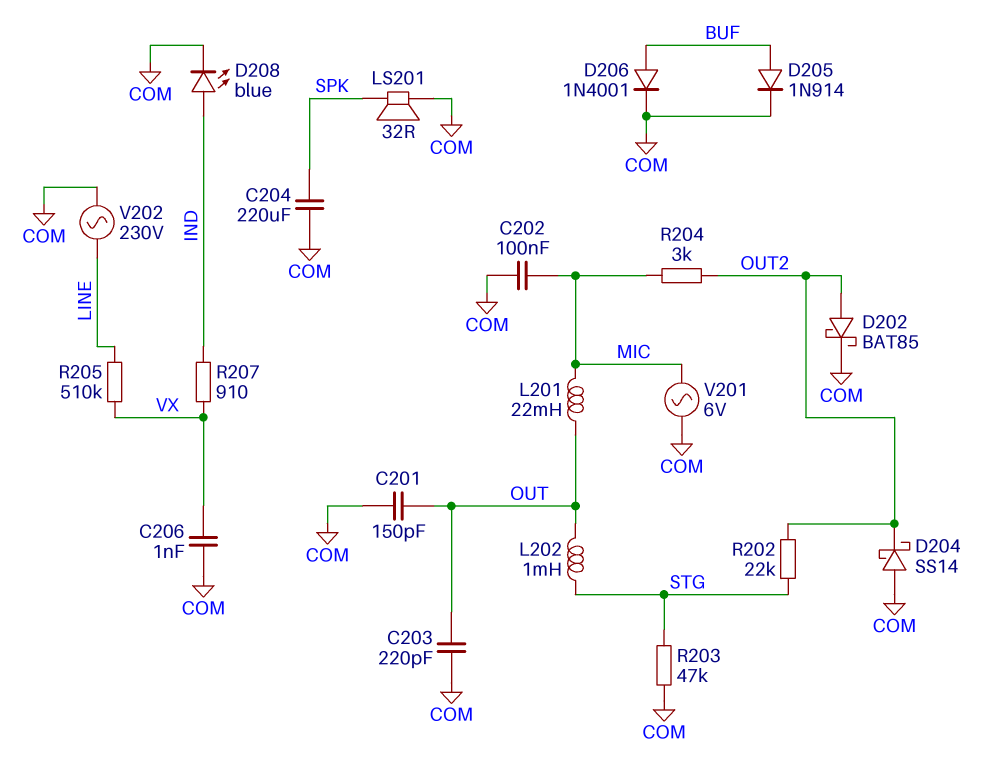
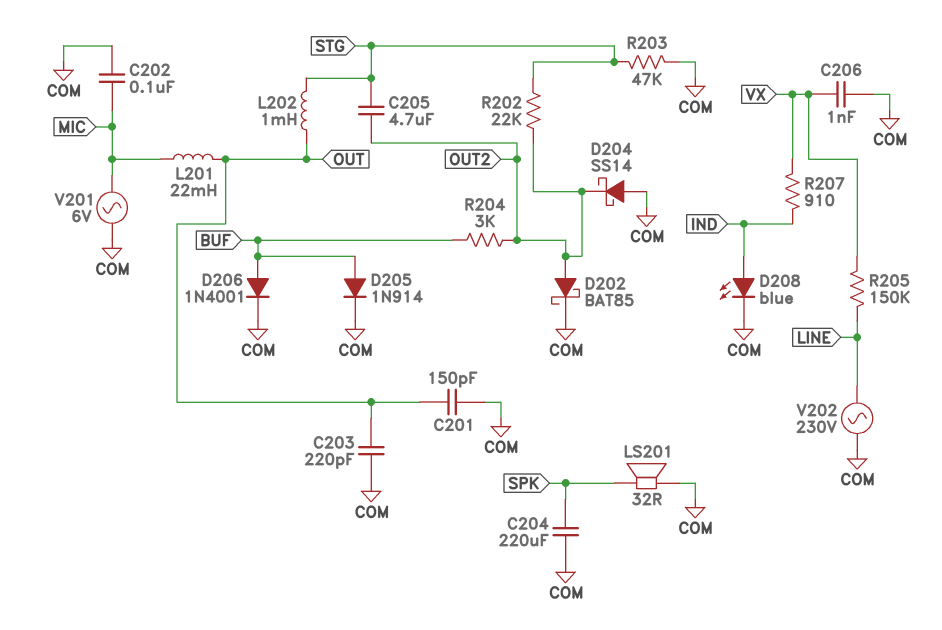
C205: none -> 4.7uF (OUT2, STG)
R204: 3k (MIC, OUT2) -> 3k (BUF, OUT2)
R205: 510k (LINE, VX) -> 150k (LINE, VX)

